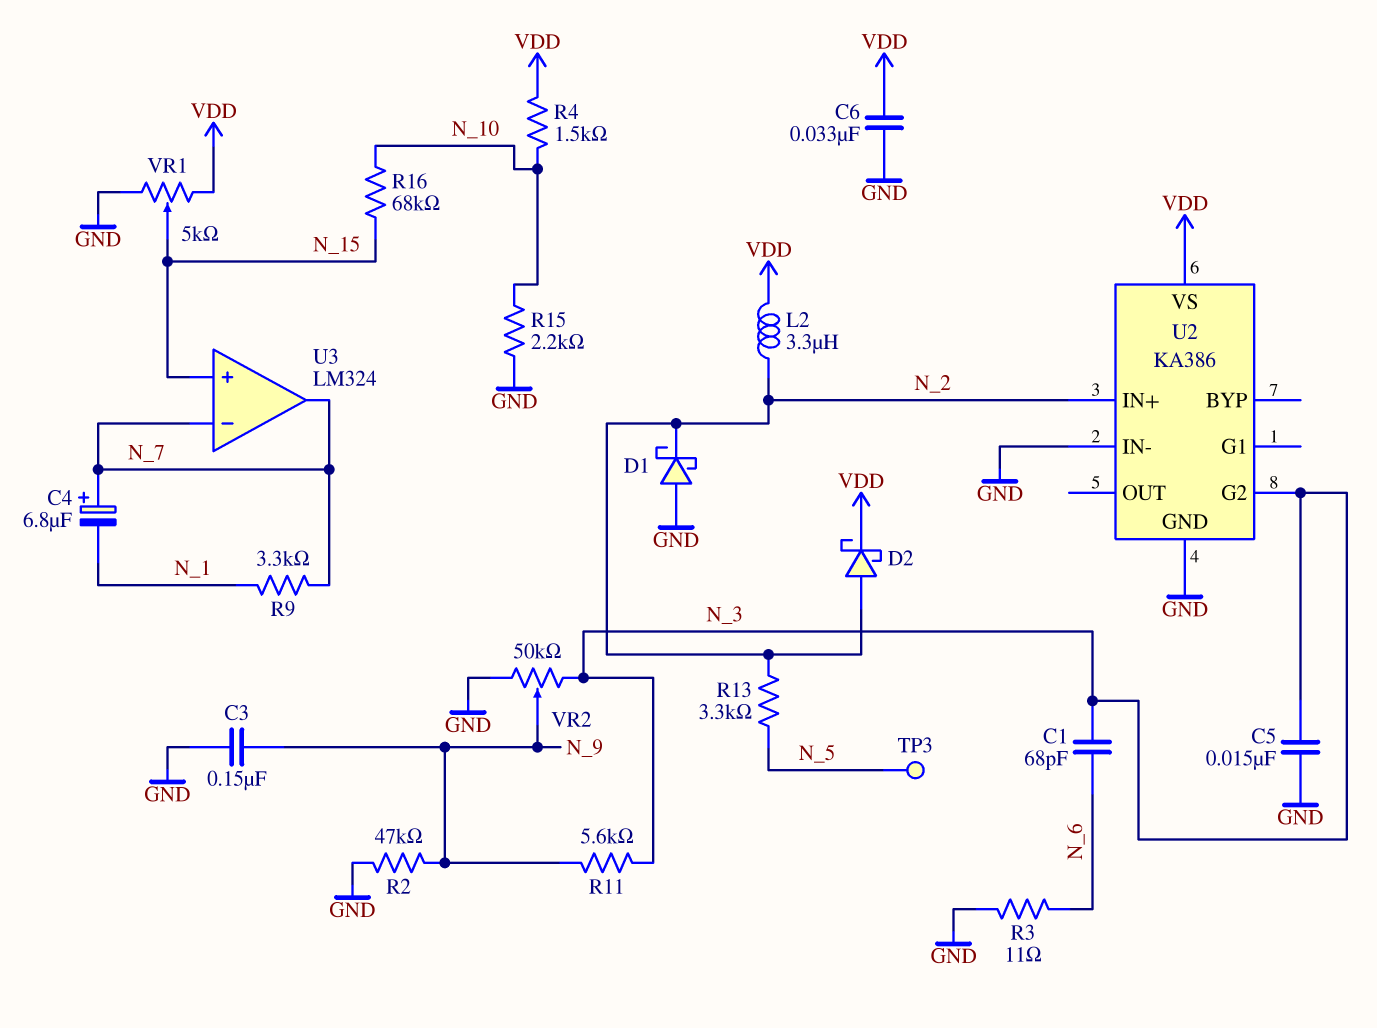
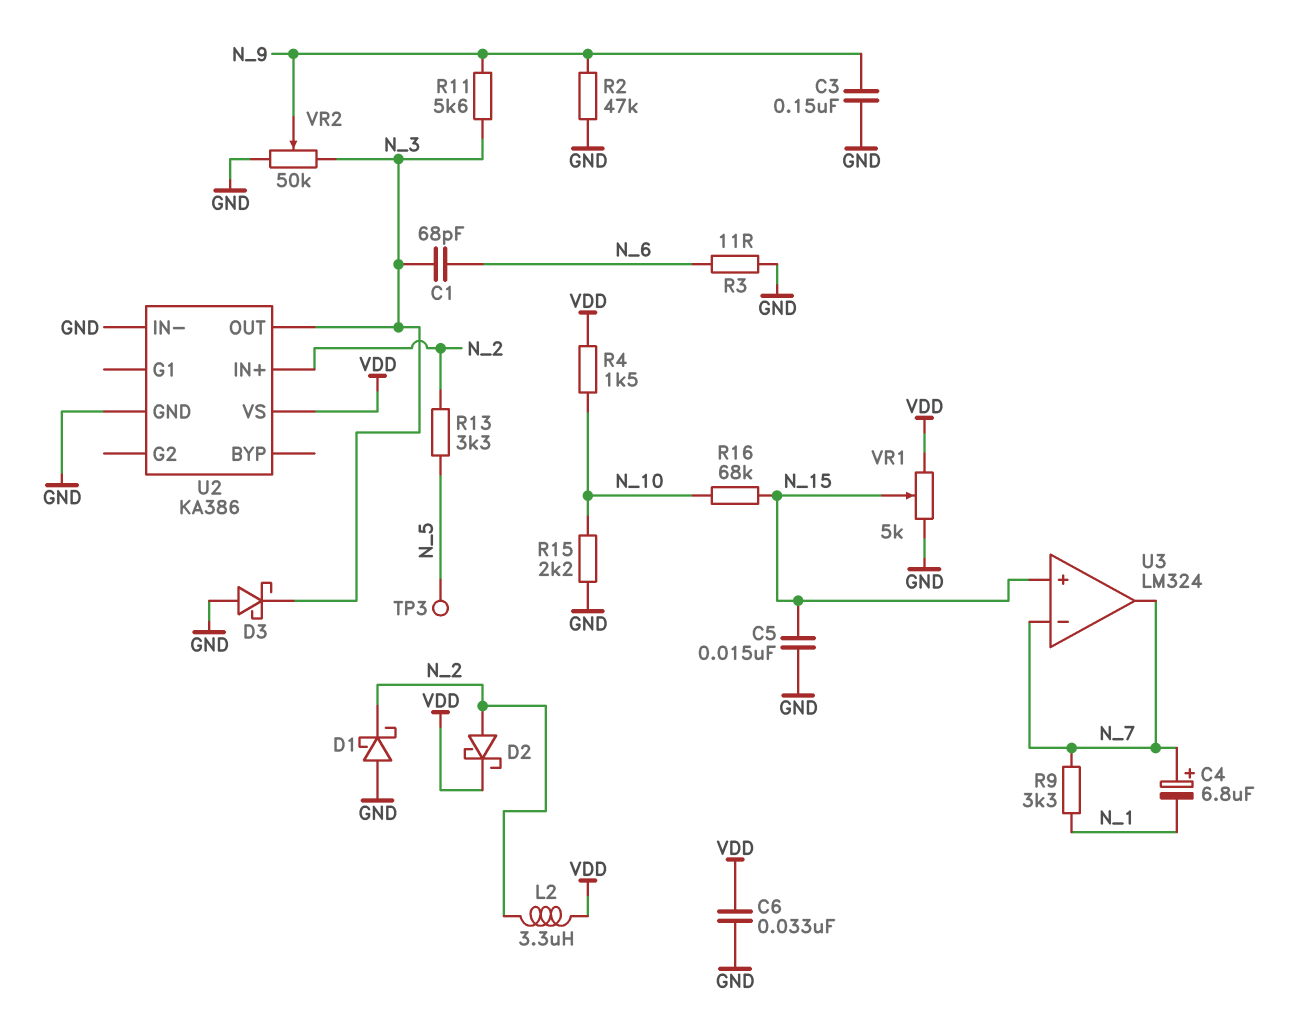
C5: 15nF (GND, N_3) -> 15nF (GND, N_15)
D3: none -> schottky (A GND, K N_3)
U2 pin G2: N_3 -> none
U2 pin OUT: none -> N_3

